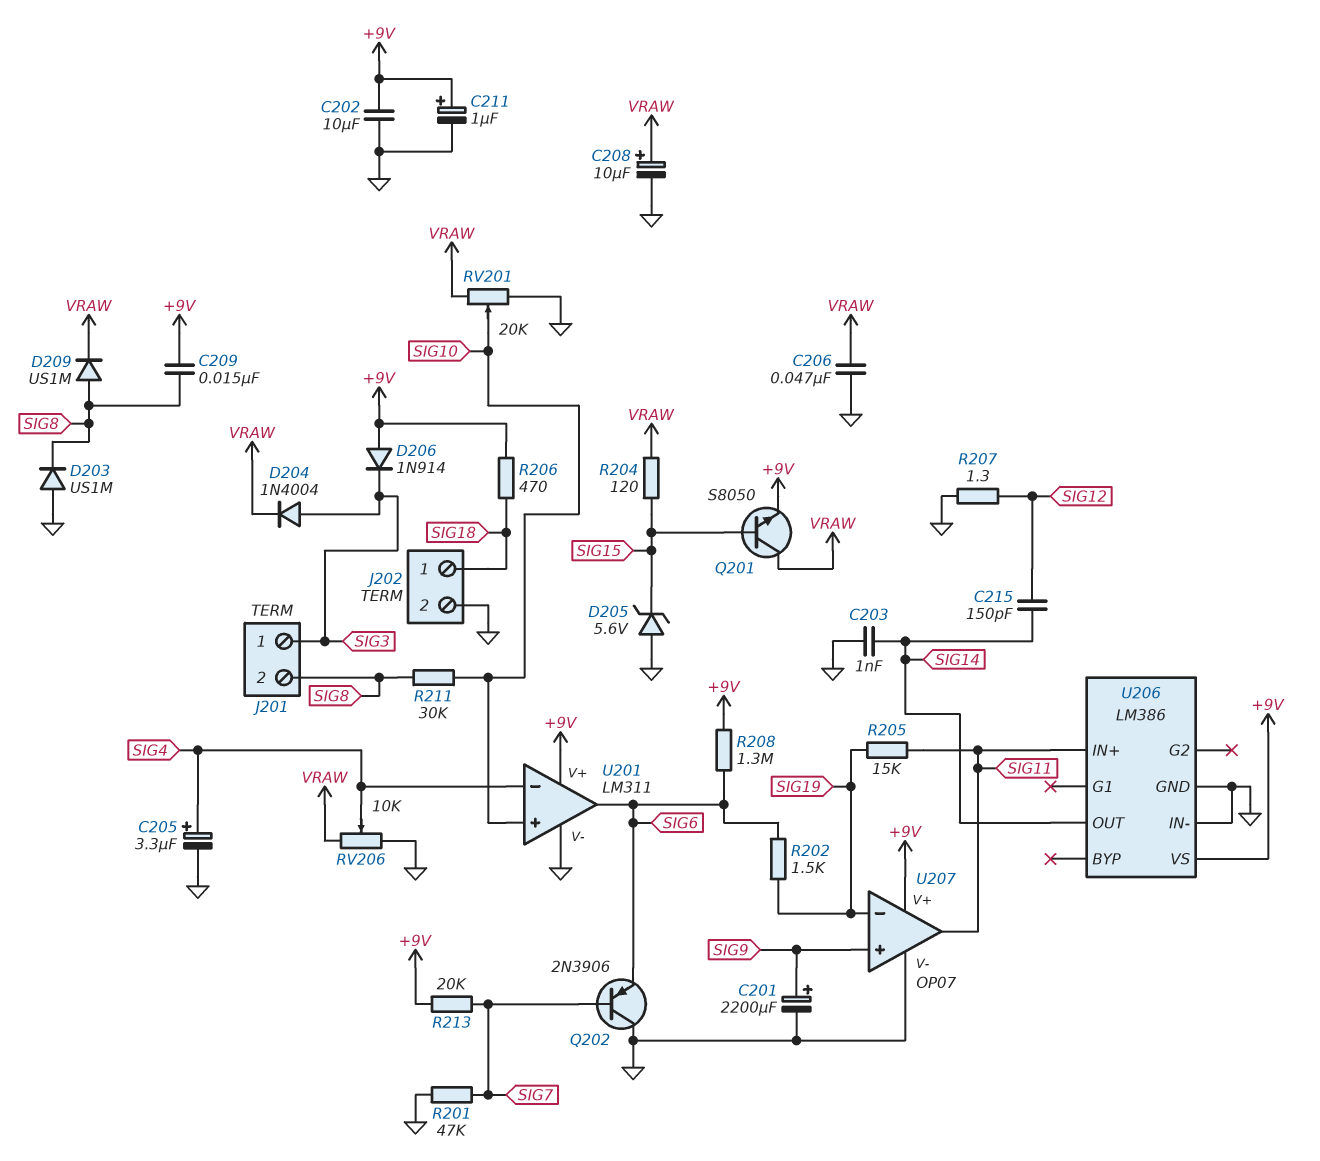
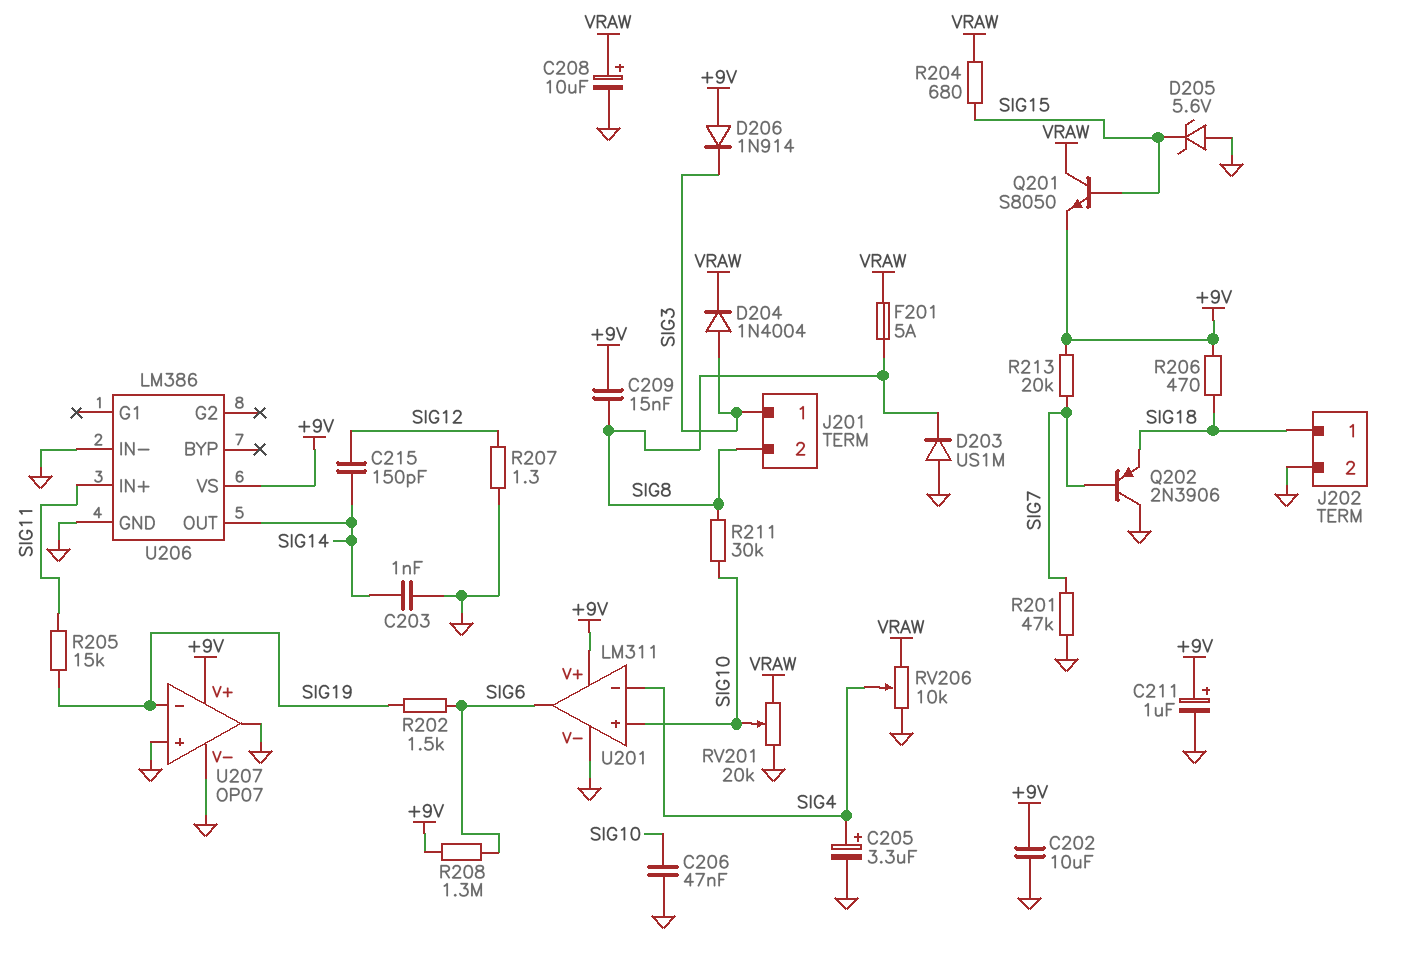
C201: 2200uF (plus SIG9, minus GND) -> none
C206: 47nF (GND, VRAW) -> 47nF (GND, SIG10)
D209: diode US1M (A SIG8, K VRAW) -> none
F201: none -> 5A (SIG8, VRAW)
Q202: PNP 2N3906 (B SIG7, C GND, E SIG6) -> PNP 2N3906 (B SIG7, C GND, E SIG18)
R204: 120 (SIG15, VRAW) -> 680 (SIG15, VRAW)
U207 pin in+: SIG9 -> GND
U207 pin out: SIG11 -> GND

